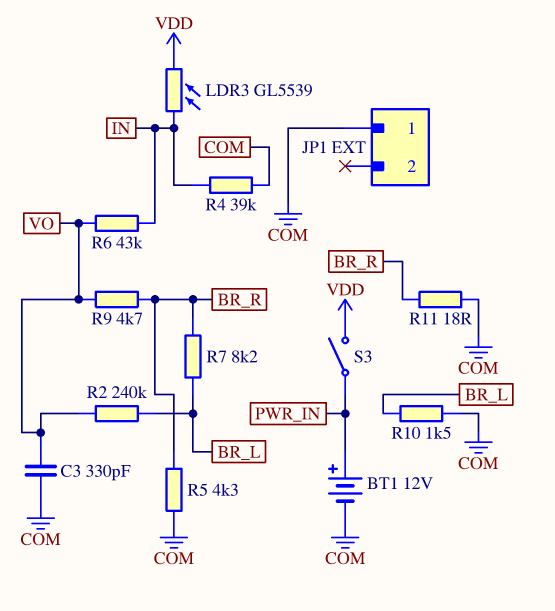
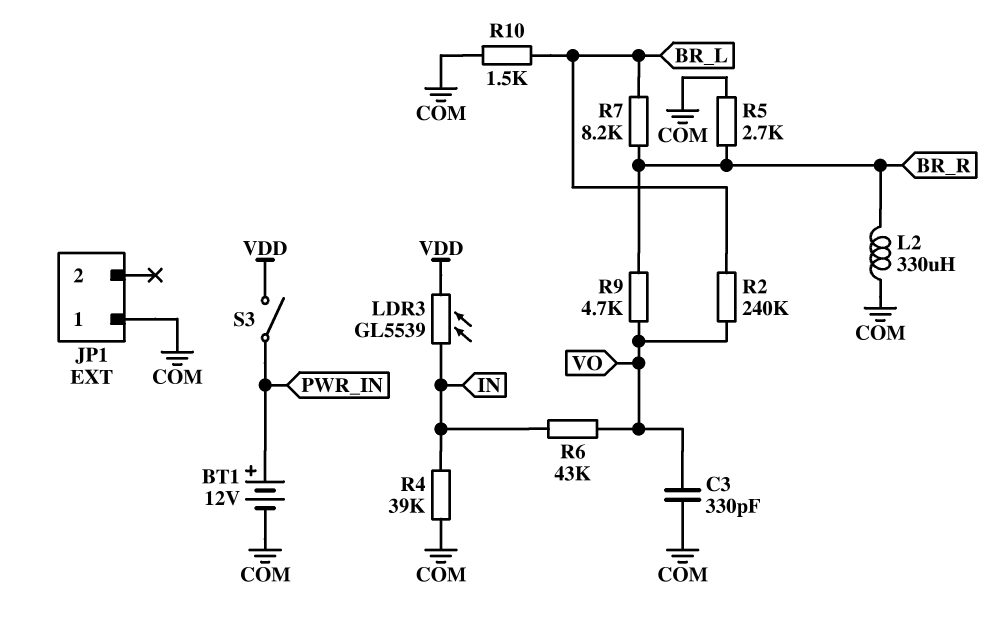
L2: none -> 330uH (BR_R, COM)
R5: 4.3k (BR_R, COM) -> 2.7k (BR_R, COM)
R11: 18 (BR_R, COM) -> none

